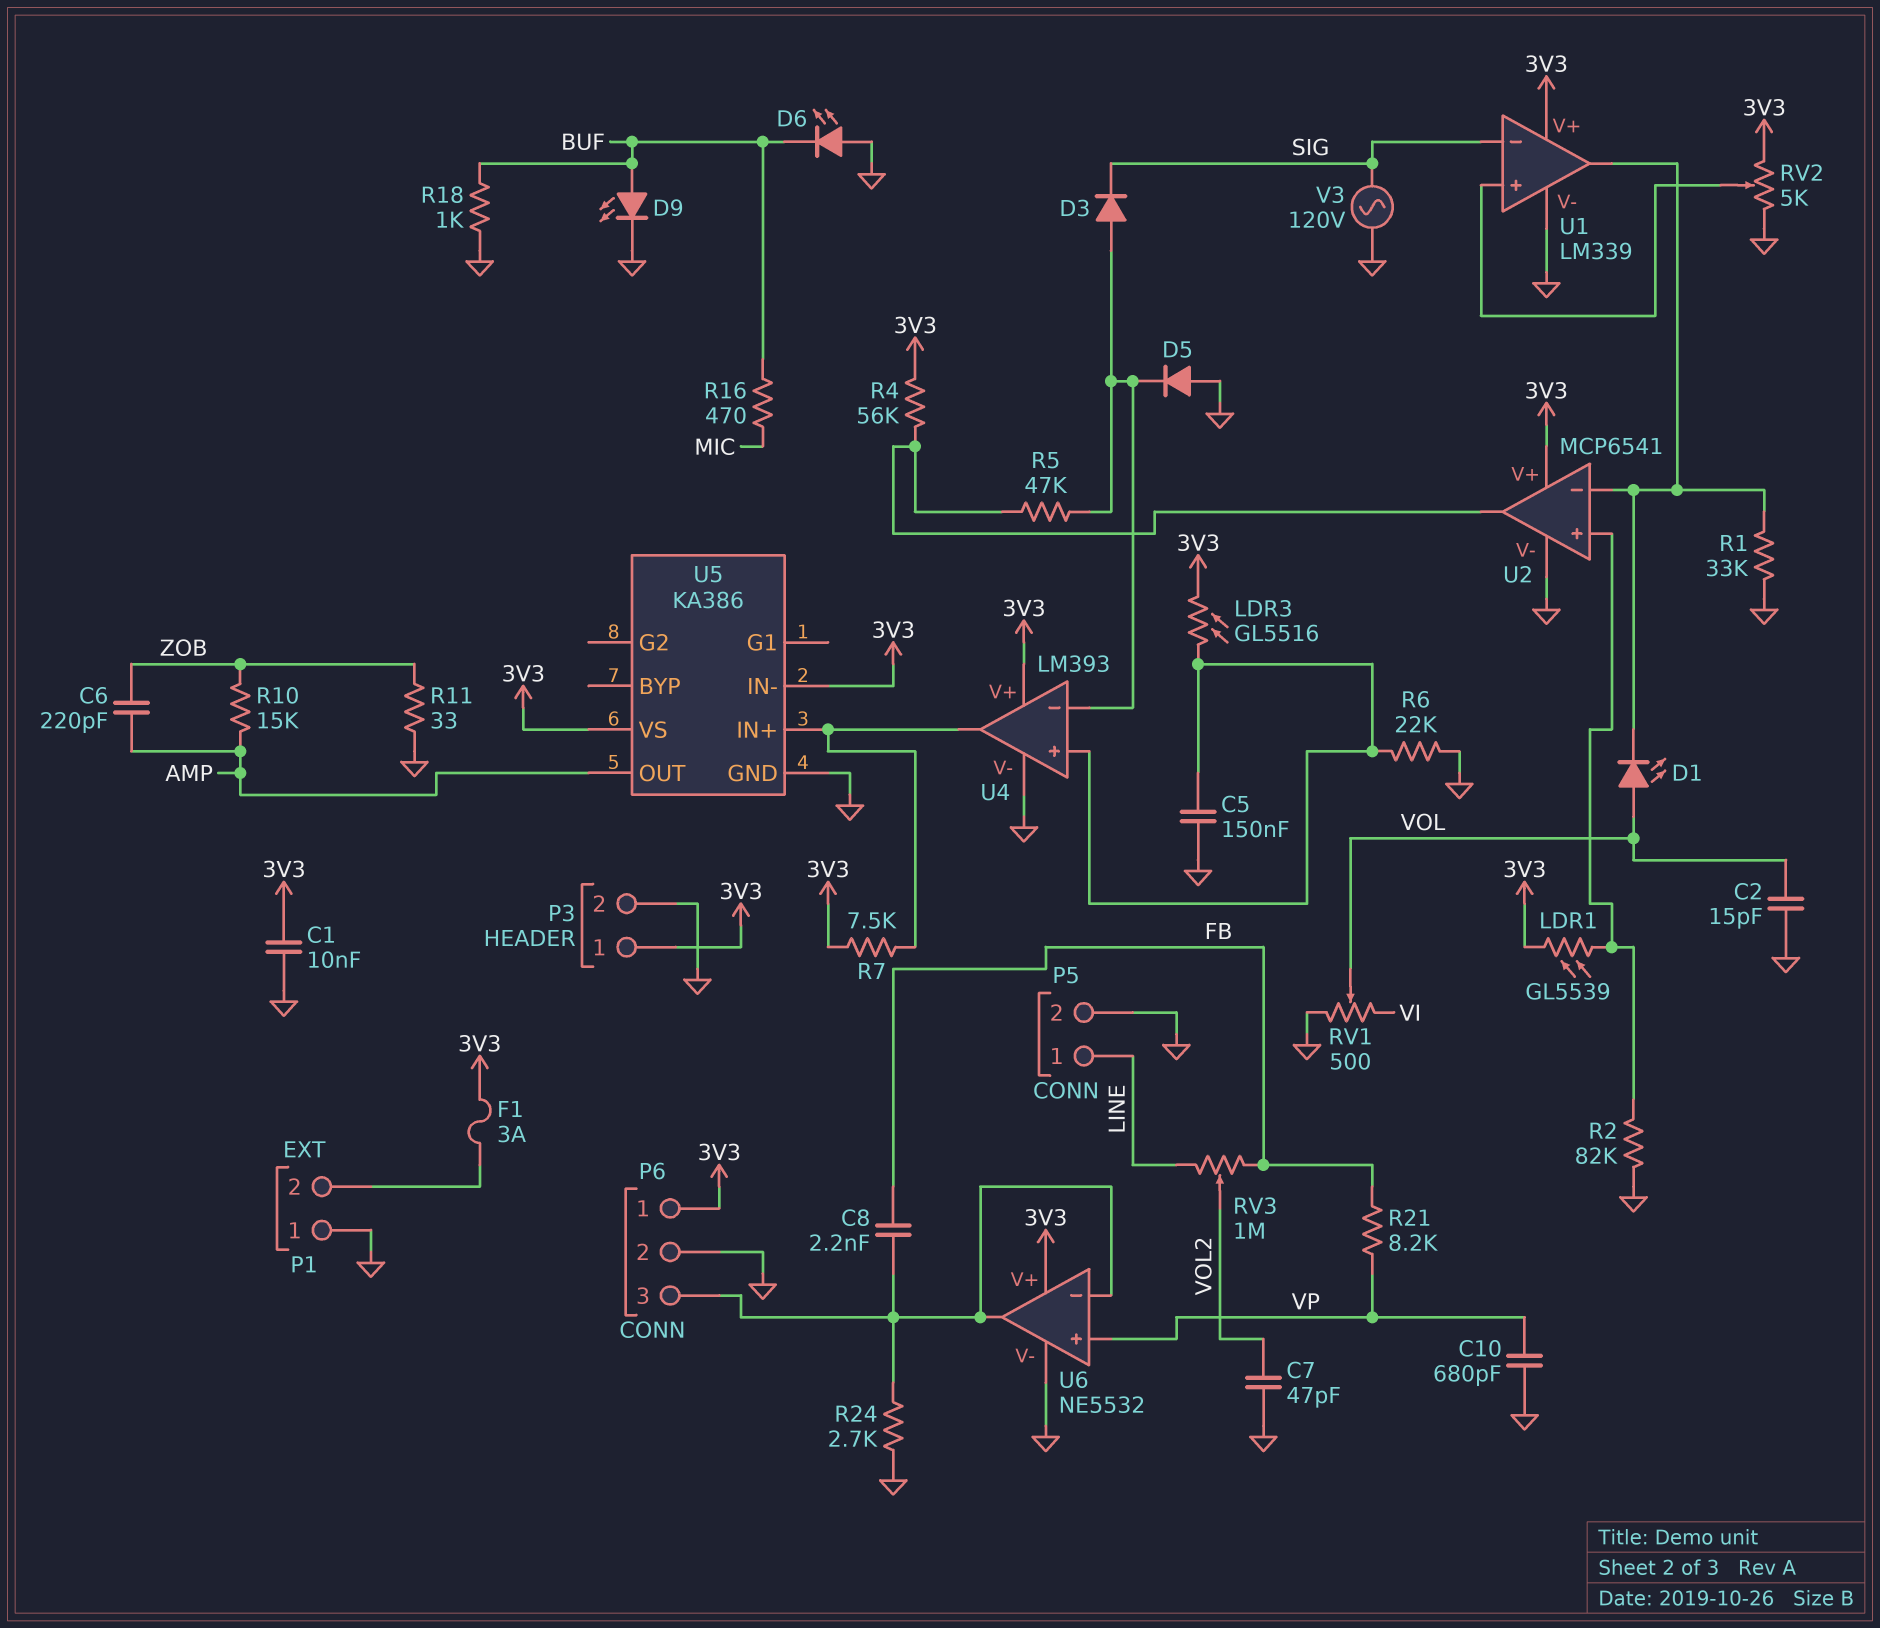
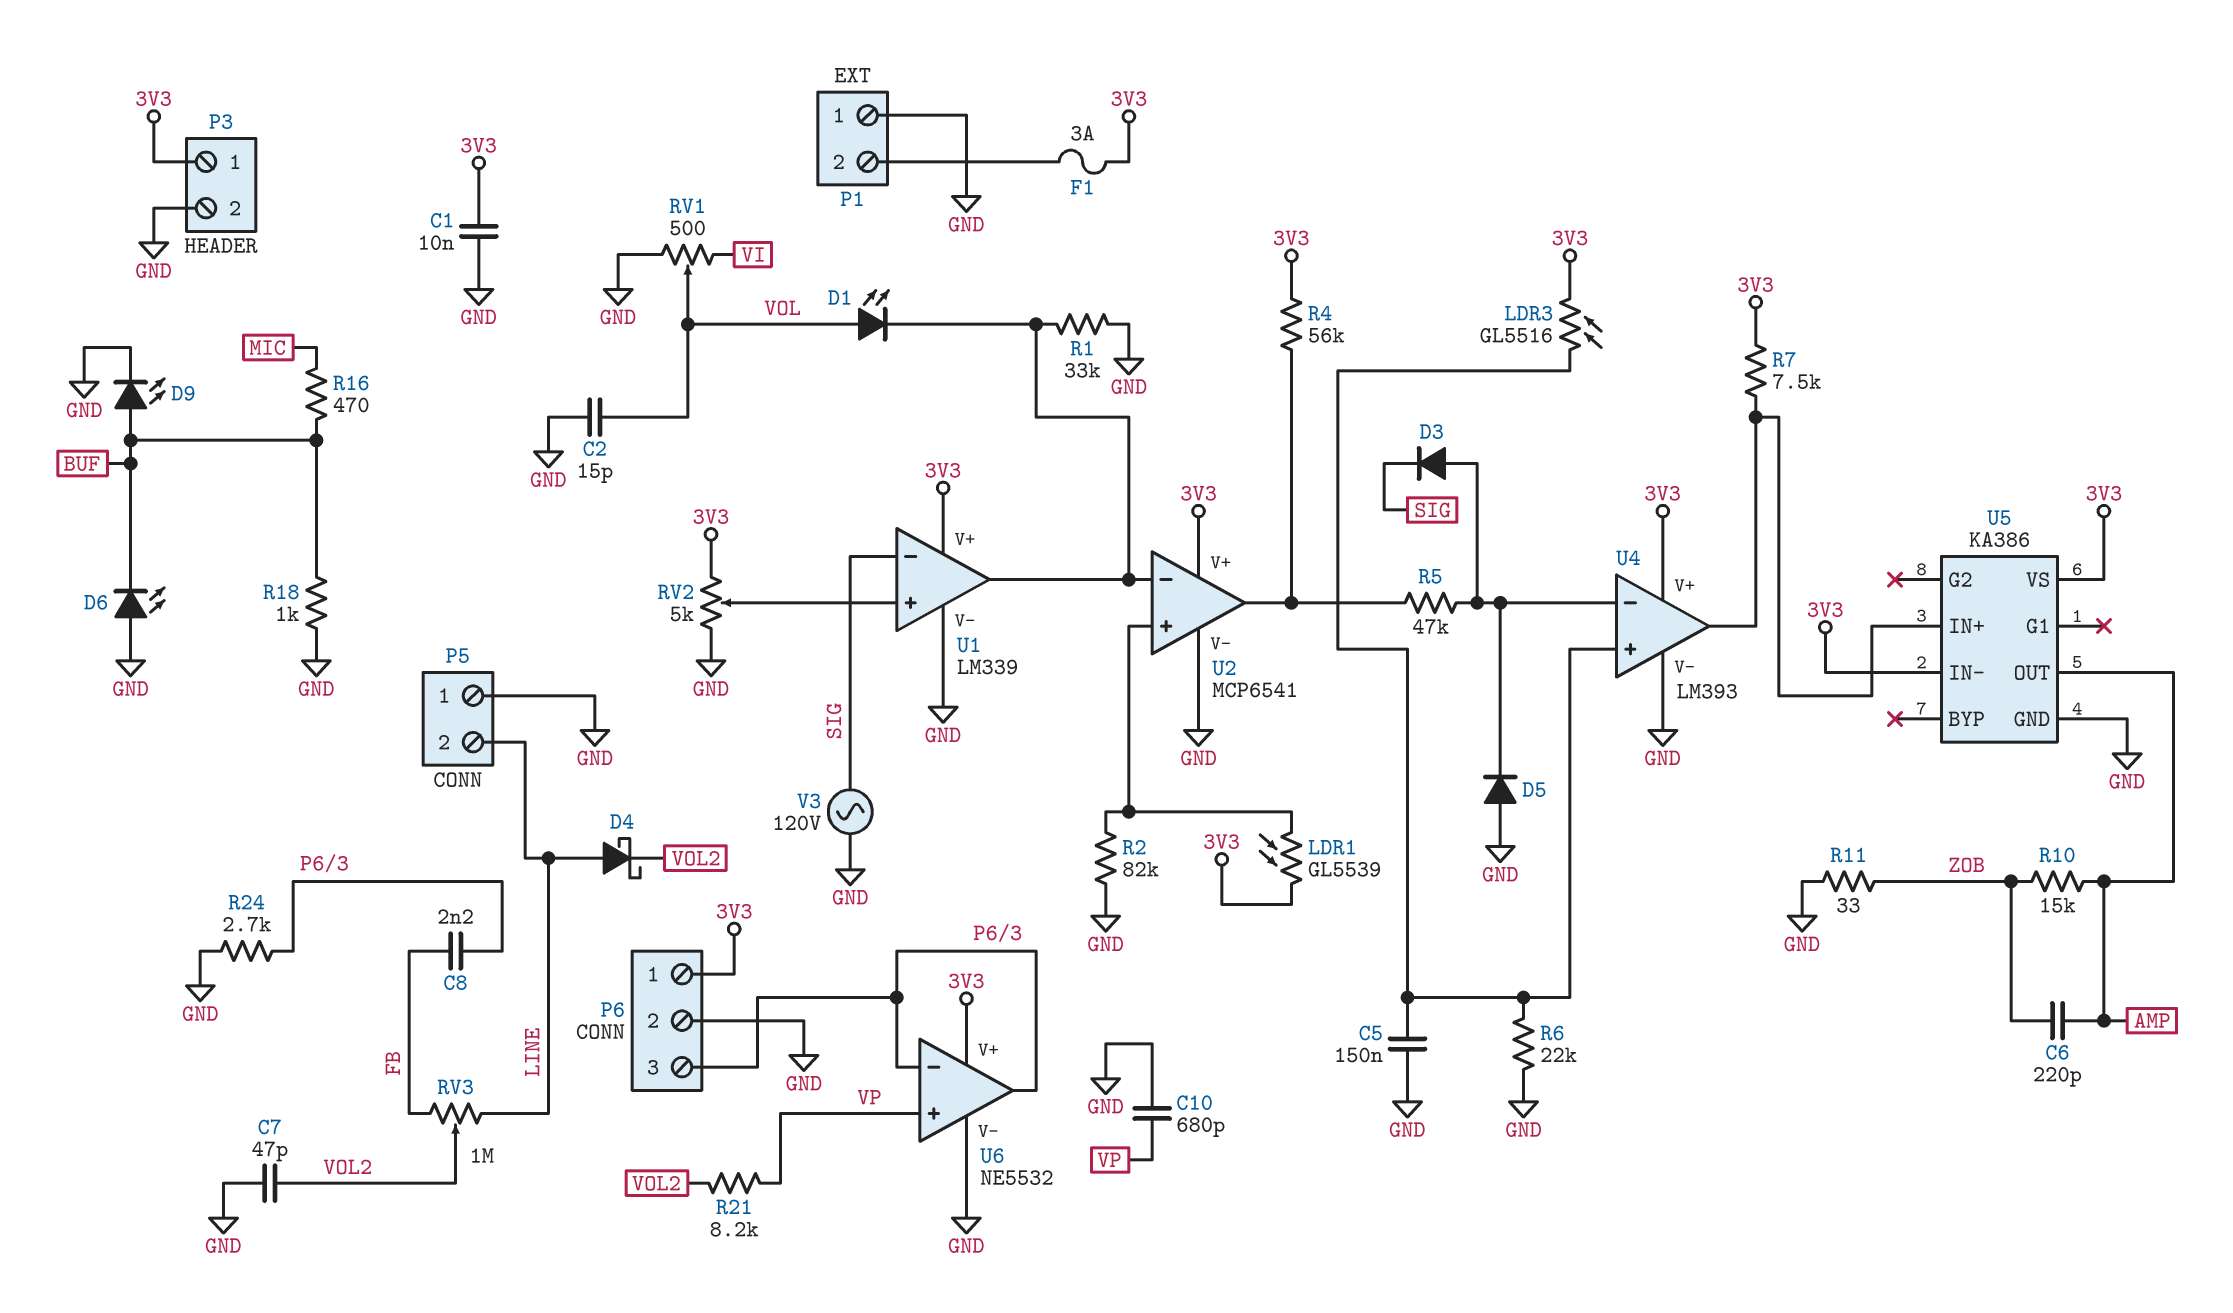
D4: none -> schottky (A LINE, K VOL2)
P5 pin 1: LINE -> GND
P5 pin 2: GND -> LINE
R21: 8.2k (FB, VP) -> 8.2k (VOL2, VP)

